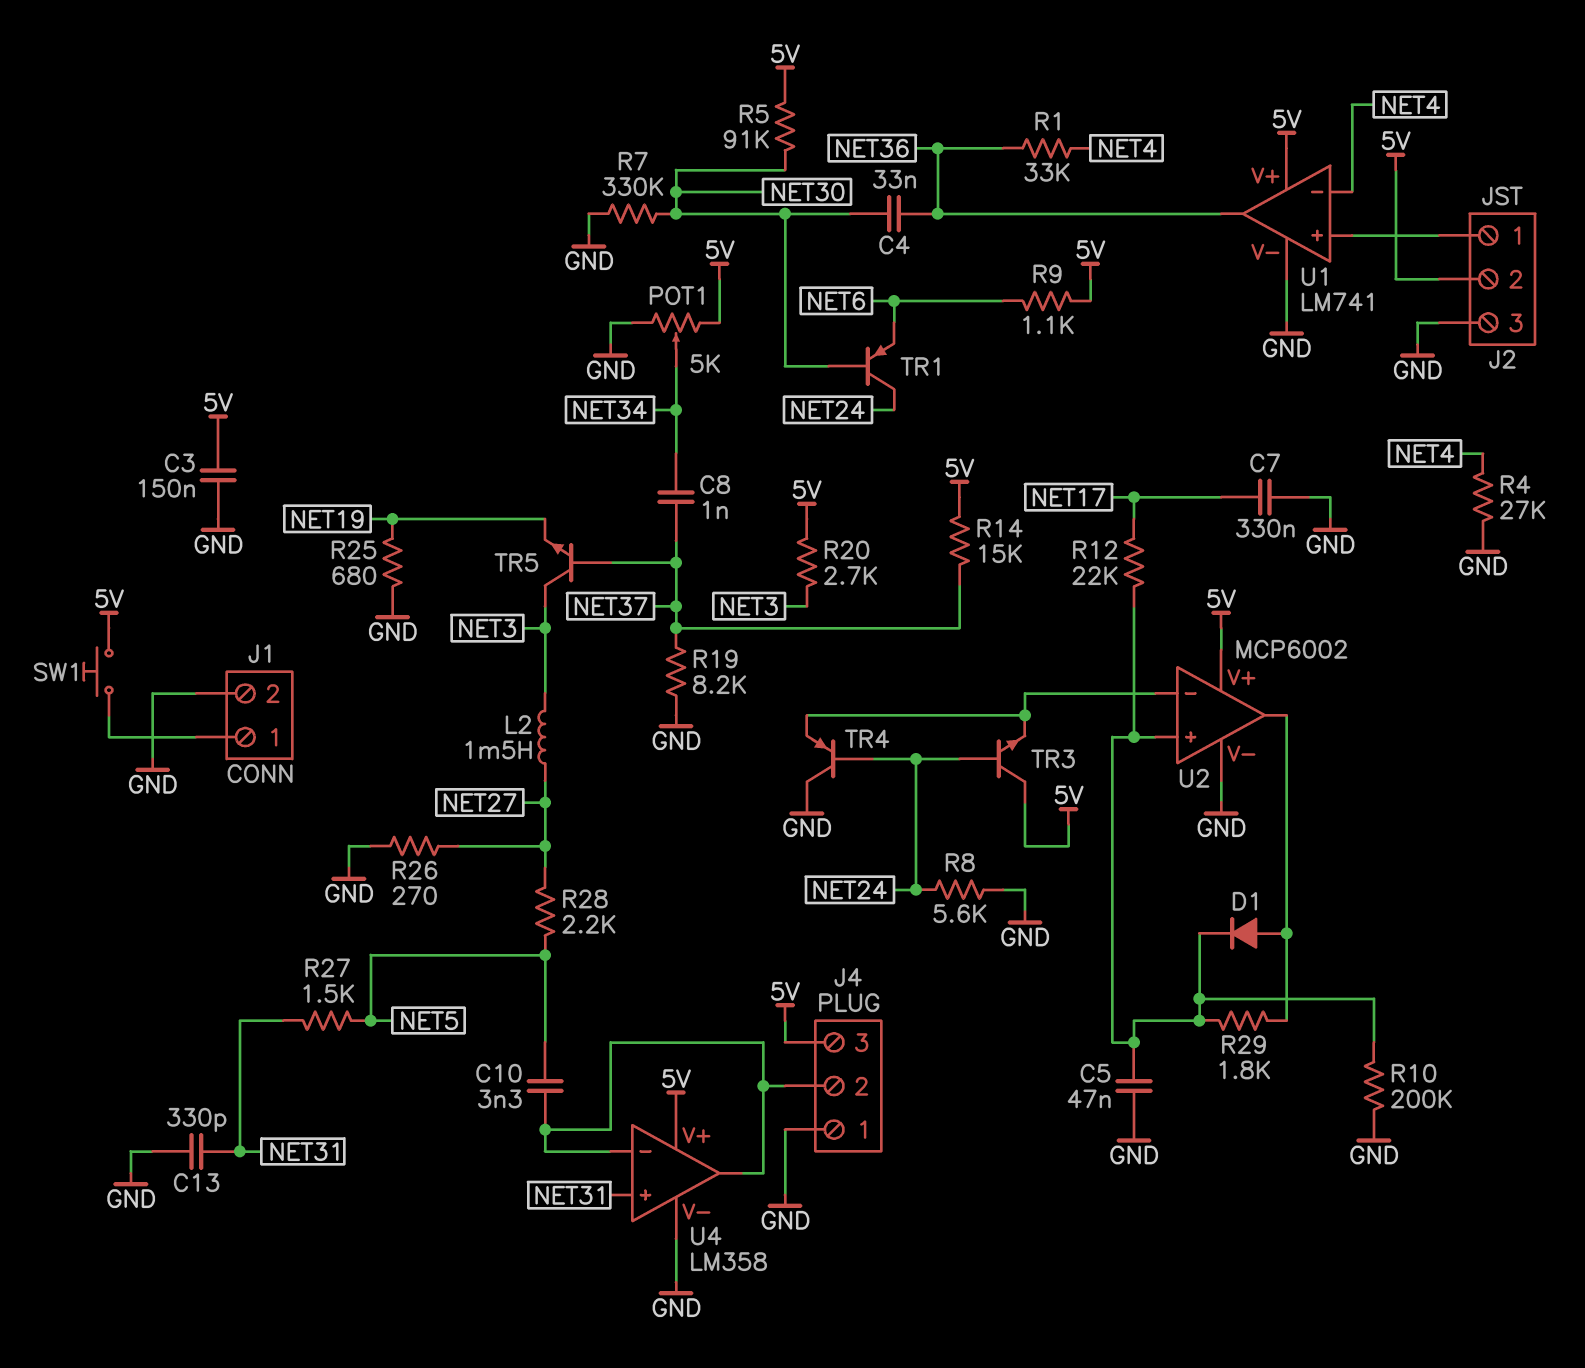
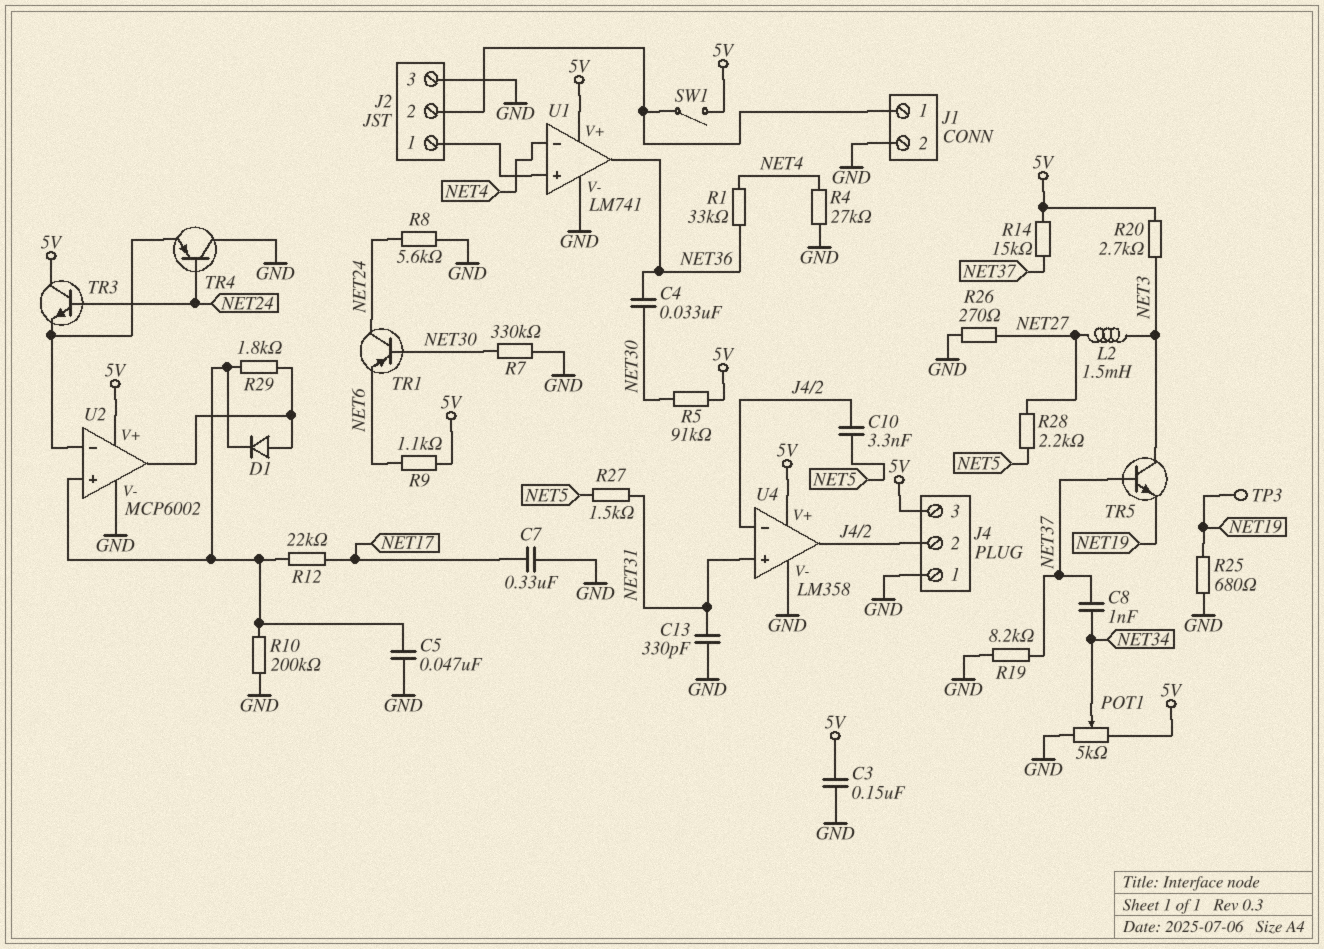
J2 pin 2: 5V -> J1/1
SW1: button (5V, J1/1) -> switch (5V, J1/1)
TP3: none -> test point (NET19)

